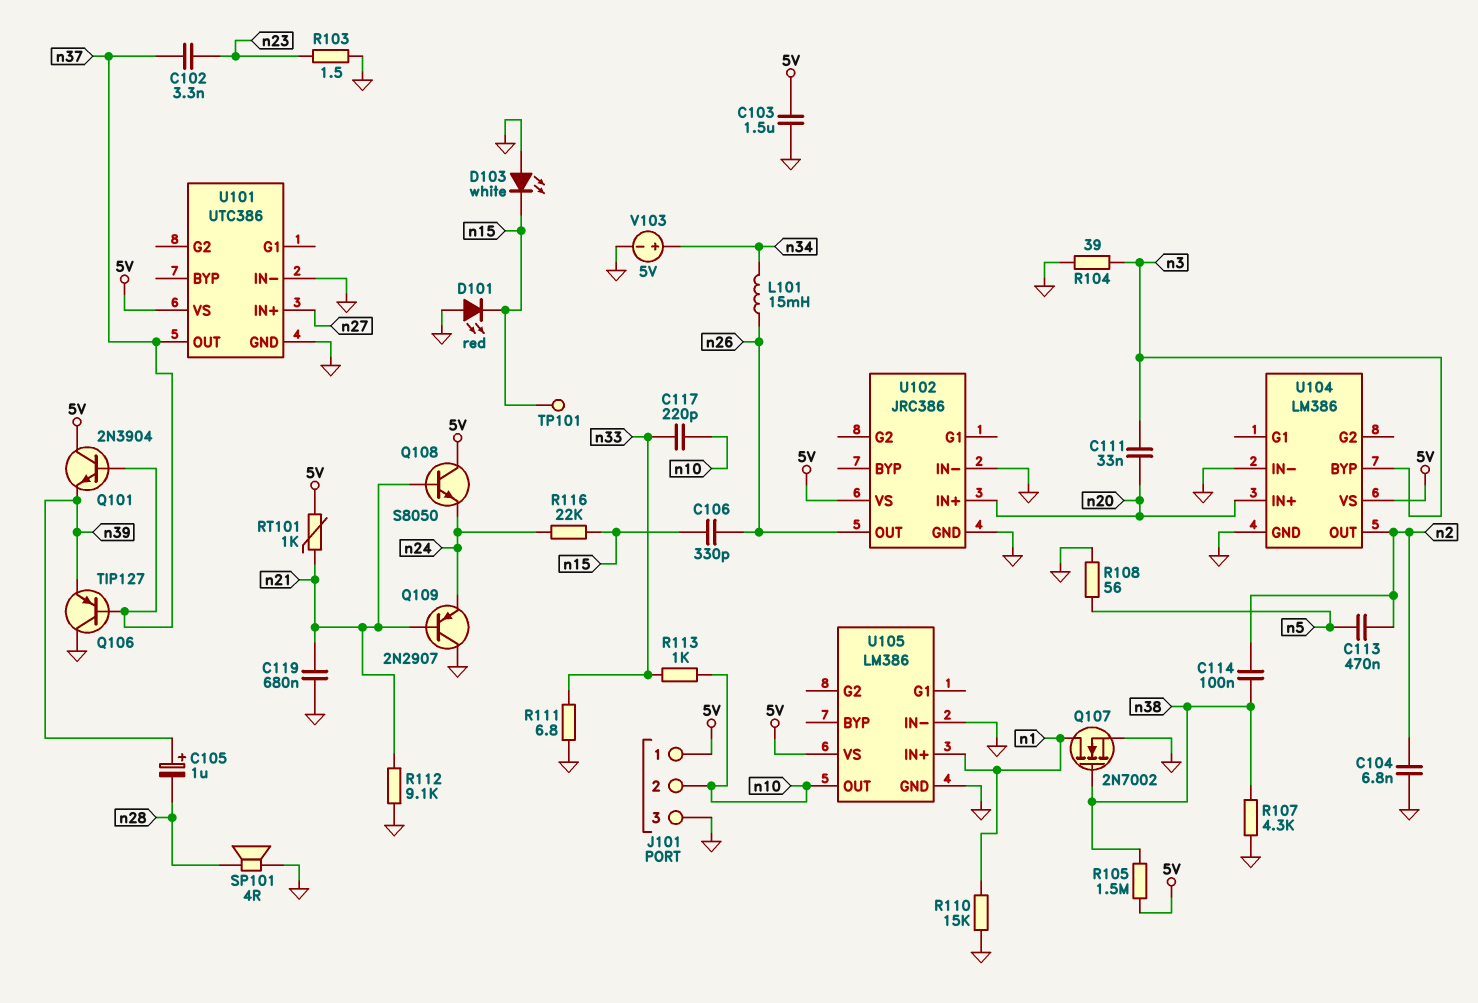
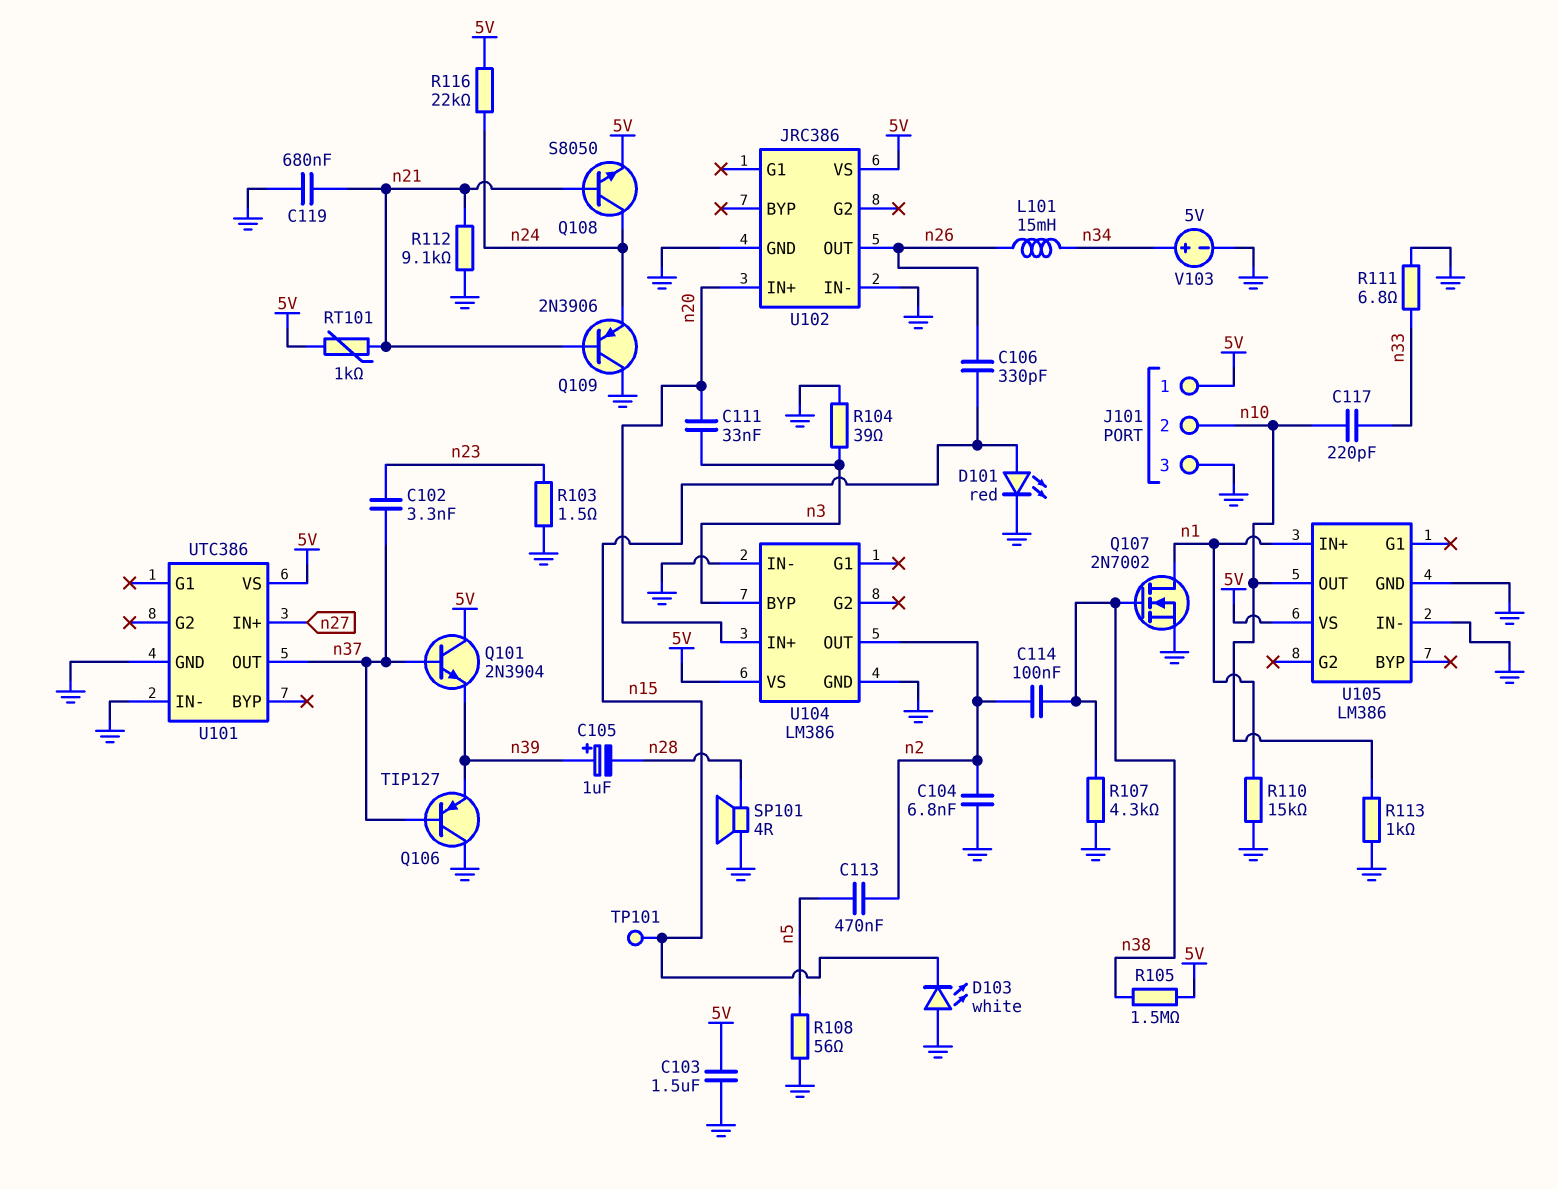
D101: LED red (A GND, K n15) -> LED red (A n15, K GND)
Q108: NPN S8050 (B n21, C 5V, E n24) -> NPN S8050 (B n21, C n24, E 5V)
Q109: PNP 2N2907 (B n21, C GND, E n24) -> PNP 2N3906 (B n21, C GND, E n24)
R113: 1k (n10, n33) -> 1k (GND, n10)
R116: 22k (n15, n24) -> 22k (5V, n24)

